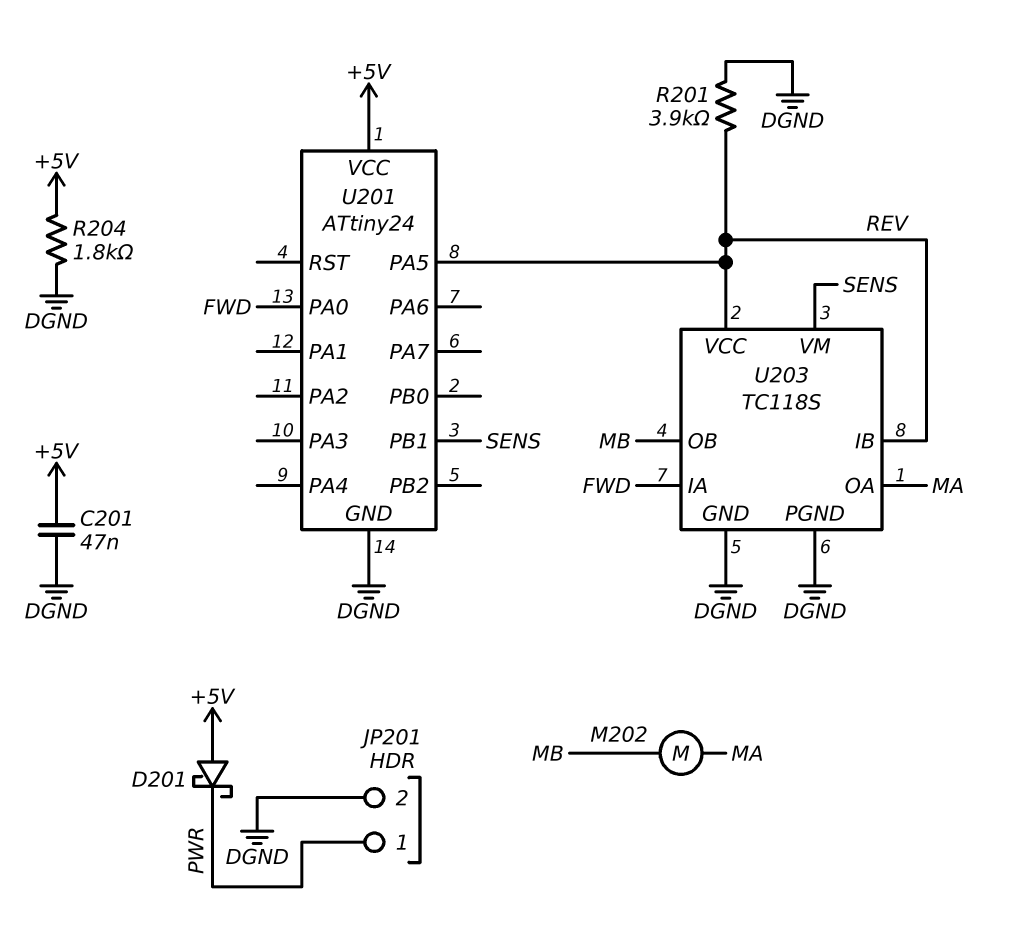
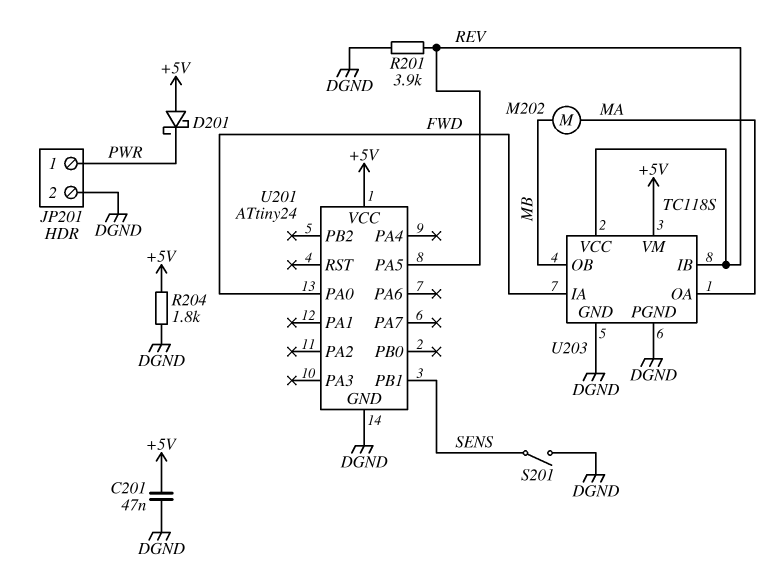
S201: none -> switch (DGND, SENS)
U203 pin VM: SENS -> +5V

